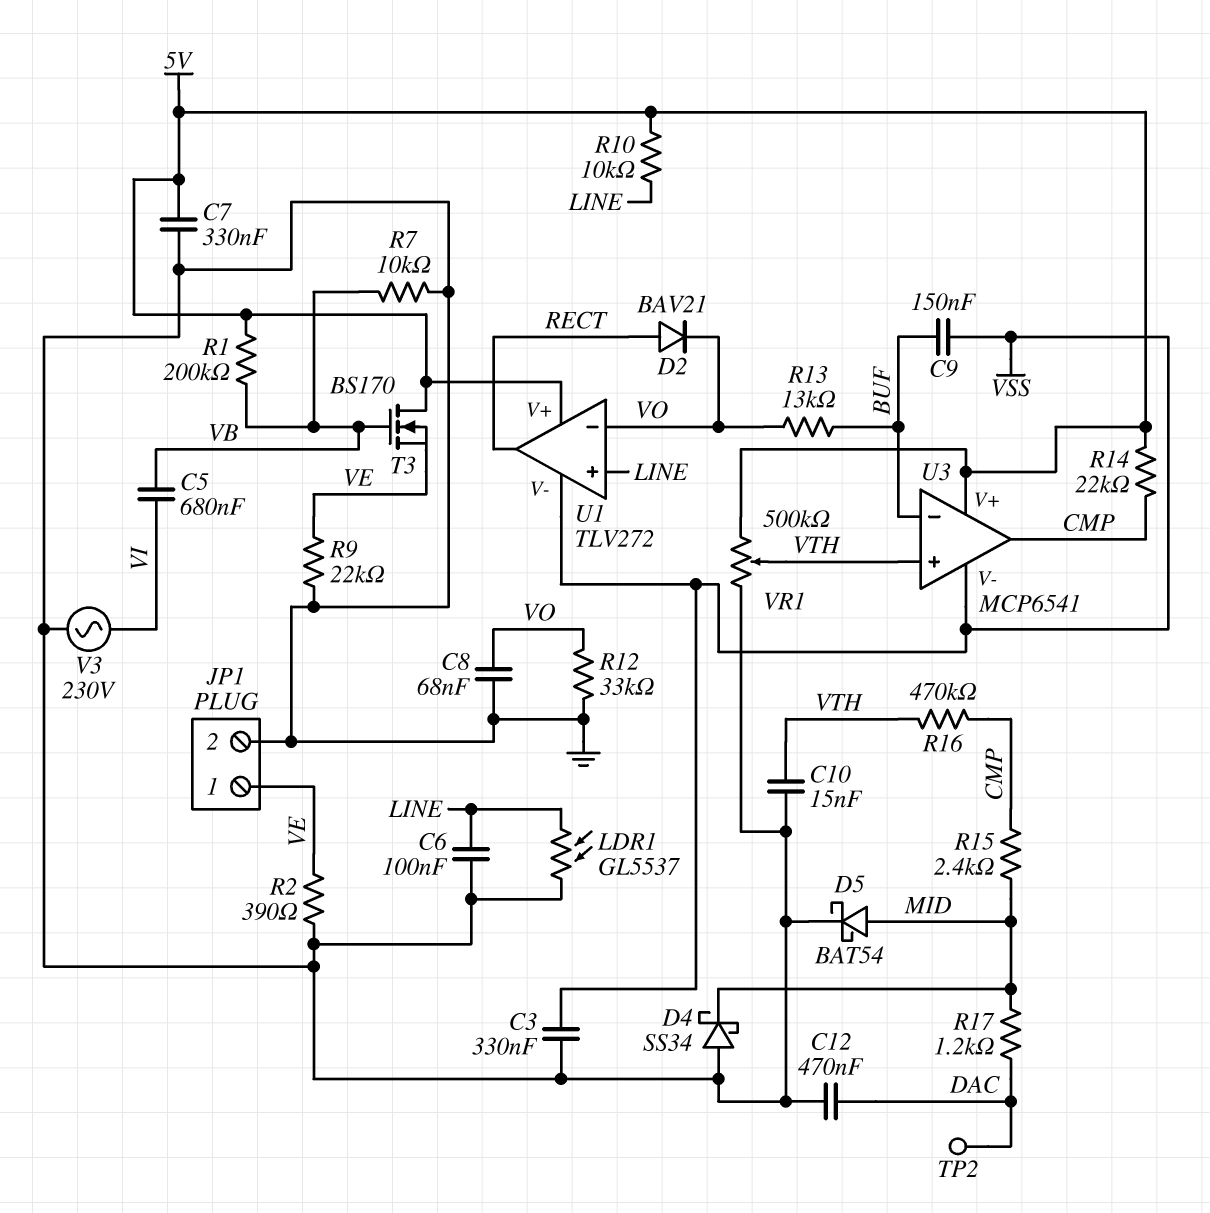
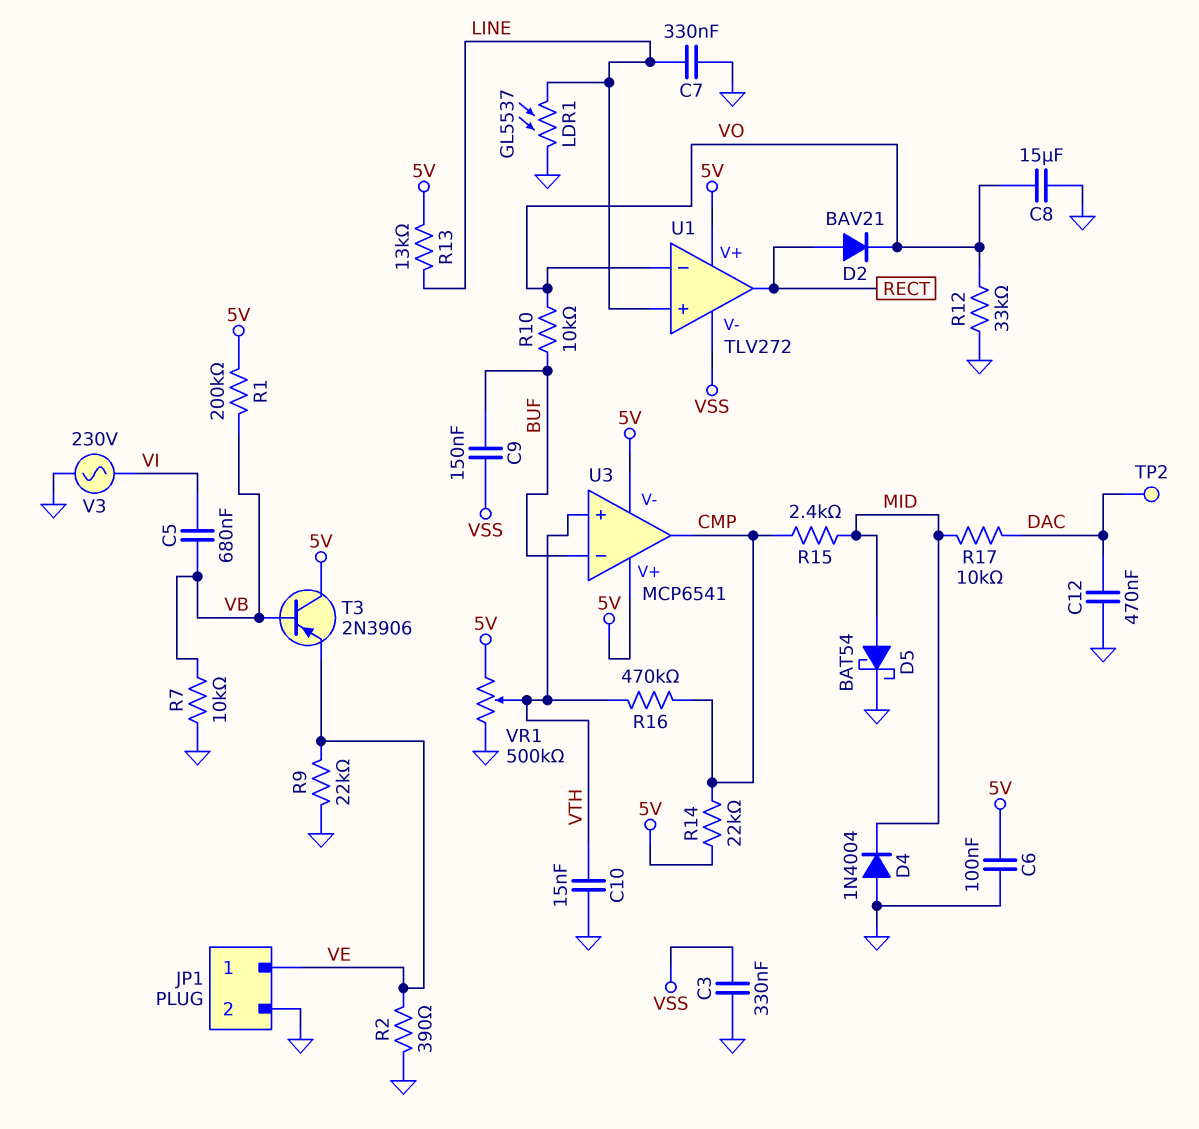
C6: 100nF (GND, LINE) -> 100nF (5V, GND)
C7: 330nF (5V, GND) -> 330nF (GND, LINE)
C8: 68nF (GND, VO) -> 15uF (GND, VO)
D4: schottky SS34 (A GND, K MID) -> diode 1N4004 (A GND, K MID)
R10: 10k (5V, LINE) -> 10k (BUF, VO)
R13: 13k (BUF, VO) -> 13k (5V, LINE)
R17: 1.2k (DAC, MID) -> 10k (DAC, MID)
T3: NMOS BS170 (G VB, D 5V, S VE) -> PNP 2N3906 (B VB, C 5V, E VE)
U3 pin V-: VSS -> 5V

